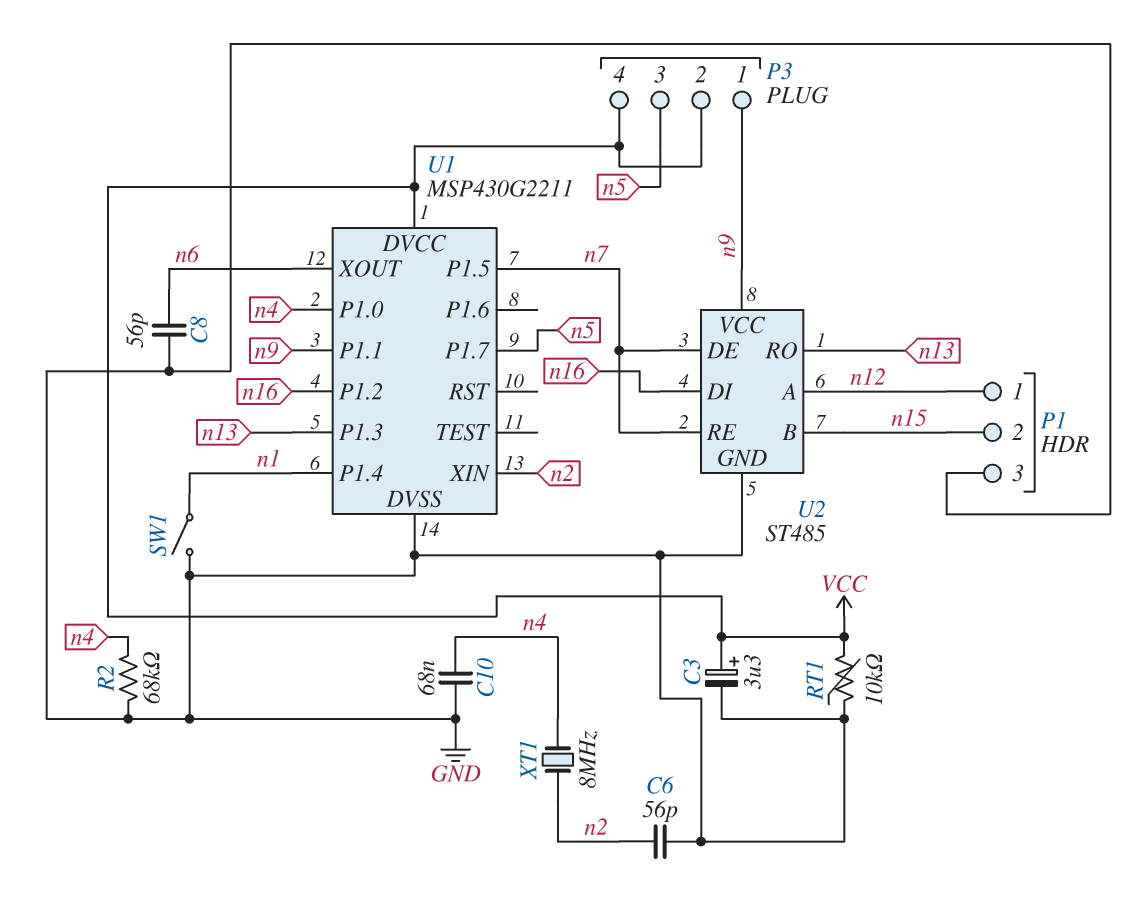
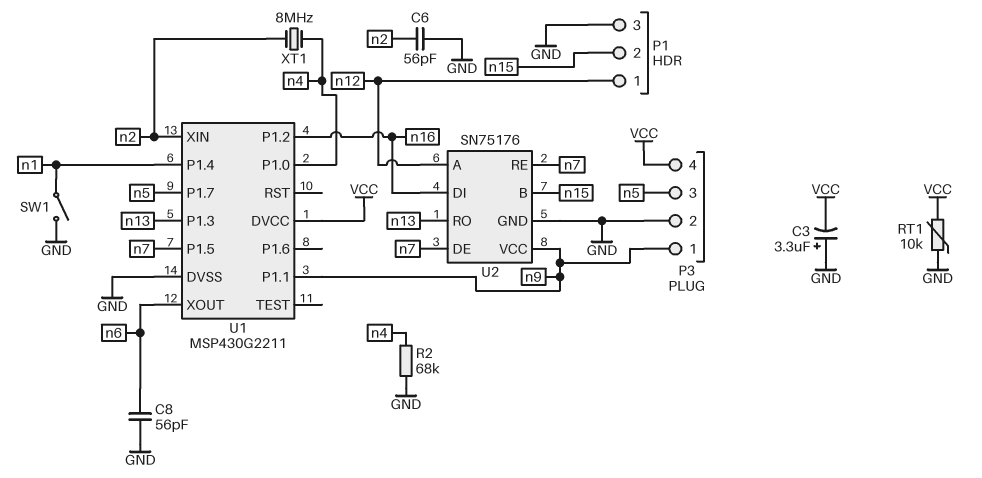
C3: 3.3uF (plus VCC, minus GND) -> 3.3uF (plus GND, minus VCC)
C10: 68nF (GND, n4) -> none
P3 pin 2: VCC -> GND
U2: ST485 -> SN75176

